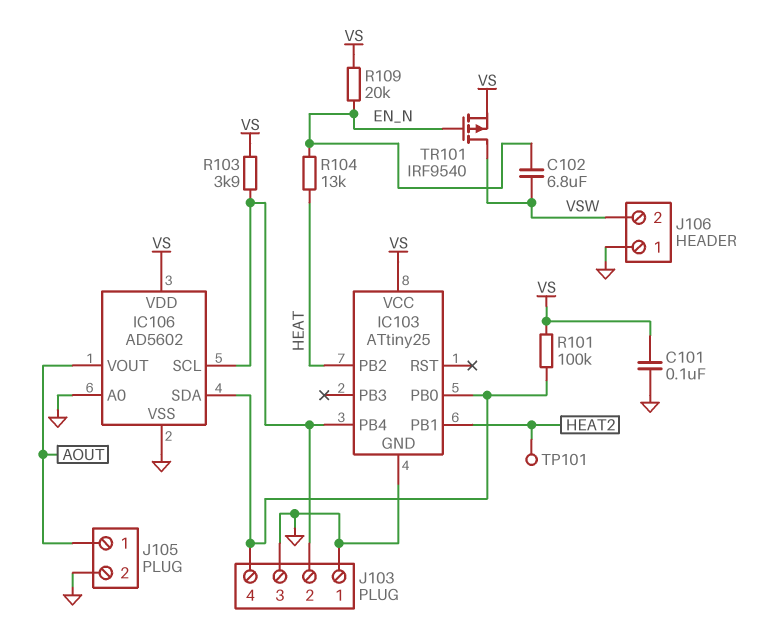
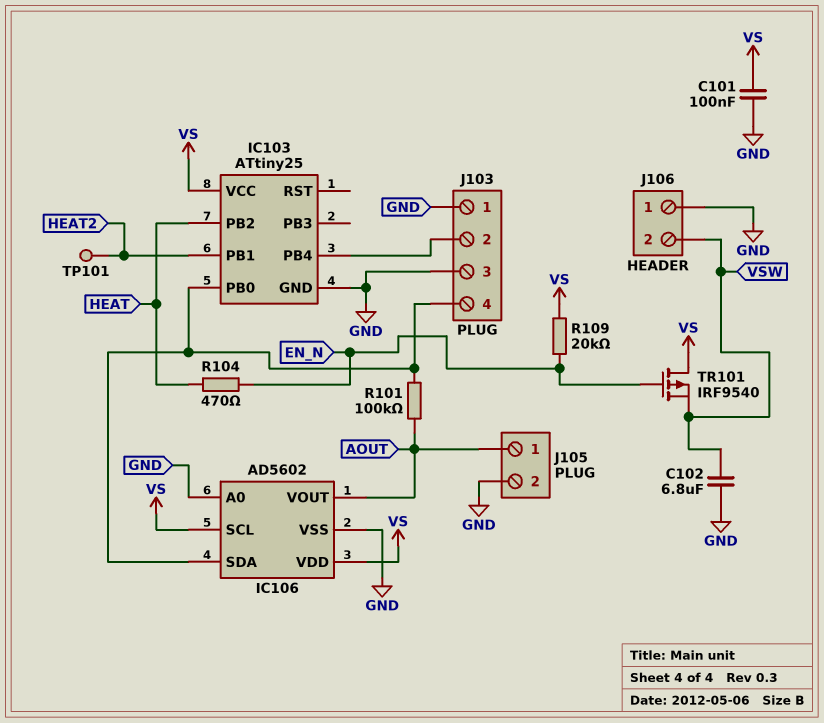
C102: 6.8uF (EN_N, VSW) -> 6.8uF (GND, VSW)
IC106 pin SCL: IC103/PB4 -> VS
R101: 100k (IC103/PB0, VS) -> 100k (AOUT, IC103/PB0)
R103: 3.9k (IC103/PB4, VS) -> none
R104: 13k (EN_N, HEAT) -> 470 (EN_N, HEAT)
TR101: PMOS IRF9540 (G EN_N, D VSW, S VS) -> PMOS IRF9540 (G EN_N, D VS, S VSW)

